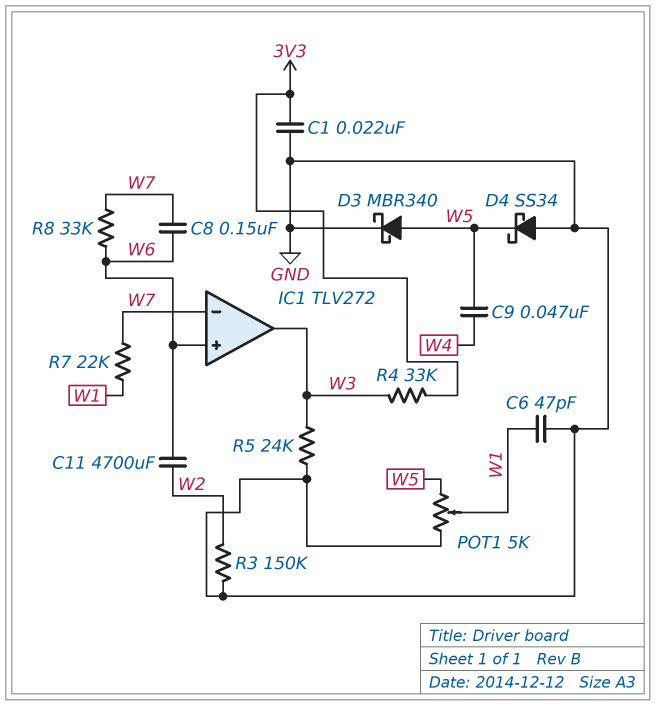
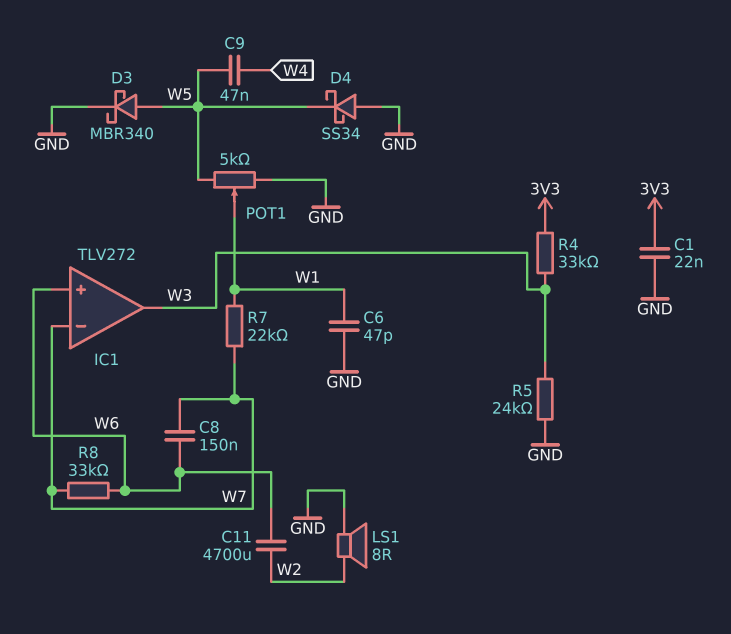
LS1: none -> speaker 8R (GND, W2)
R3: 150k (GND, W2) -> none

